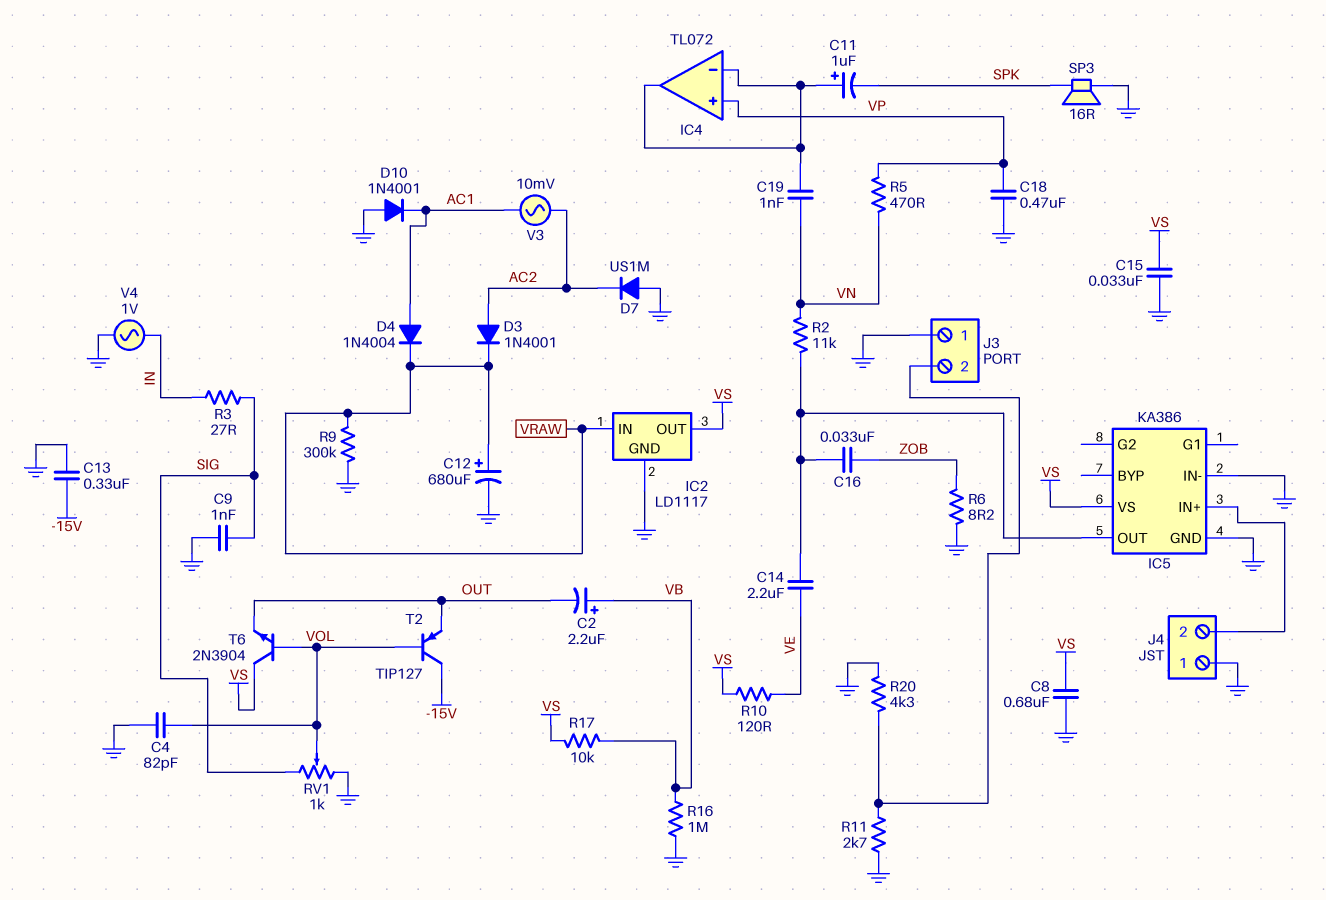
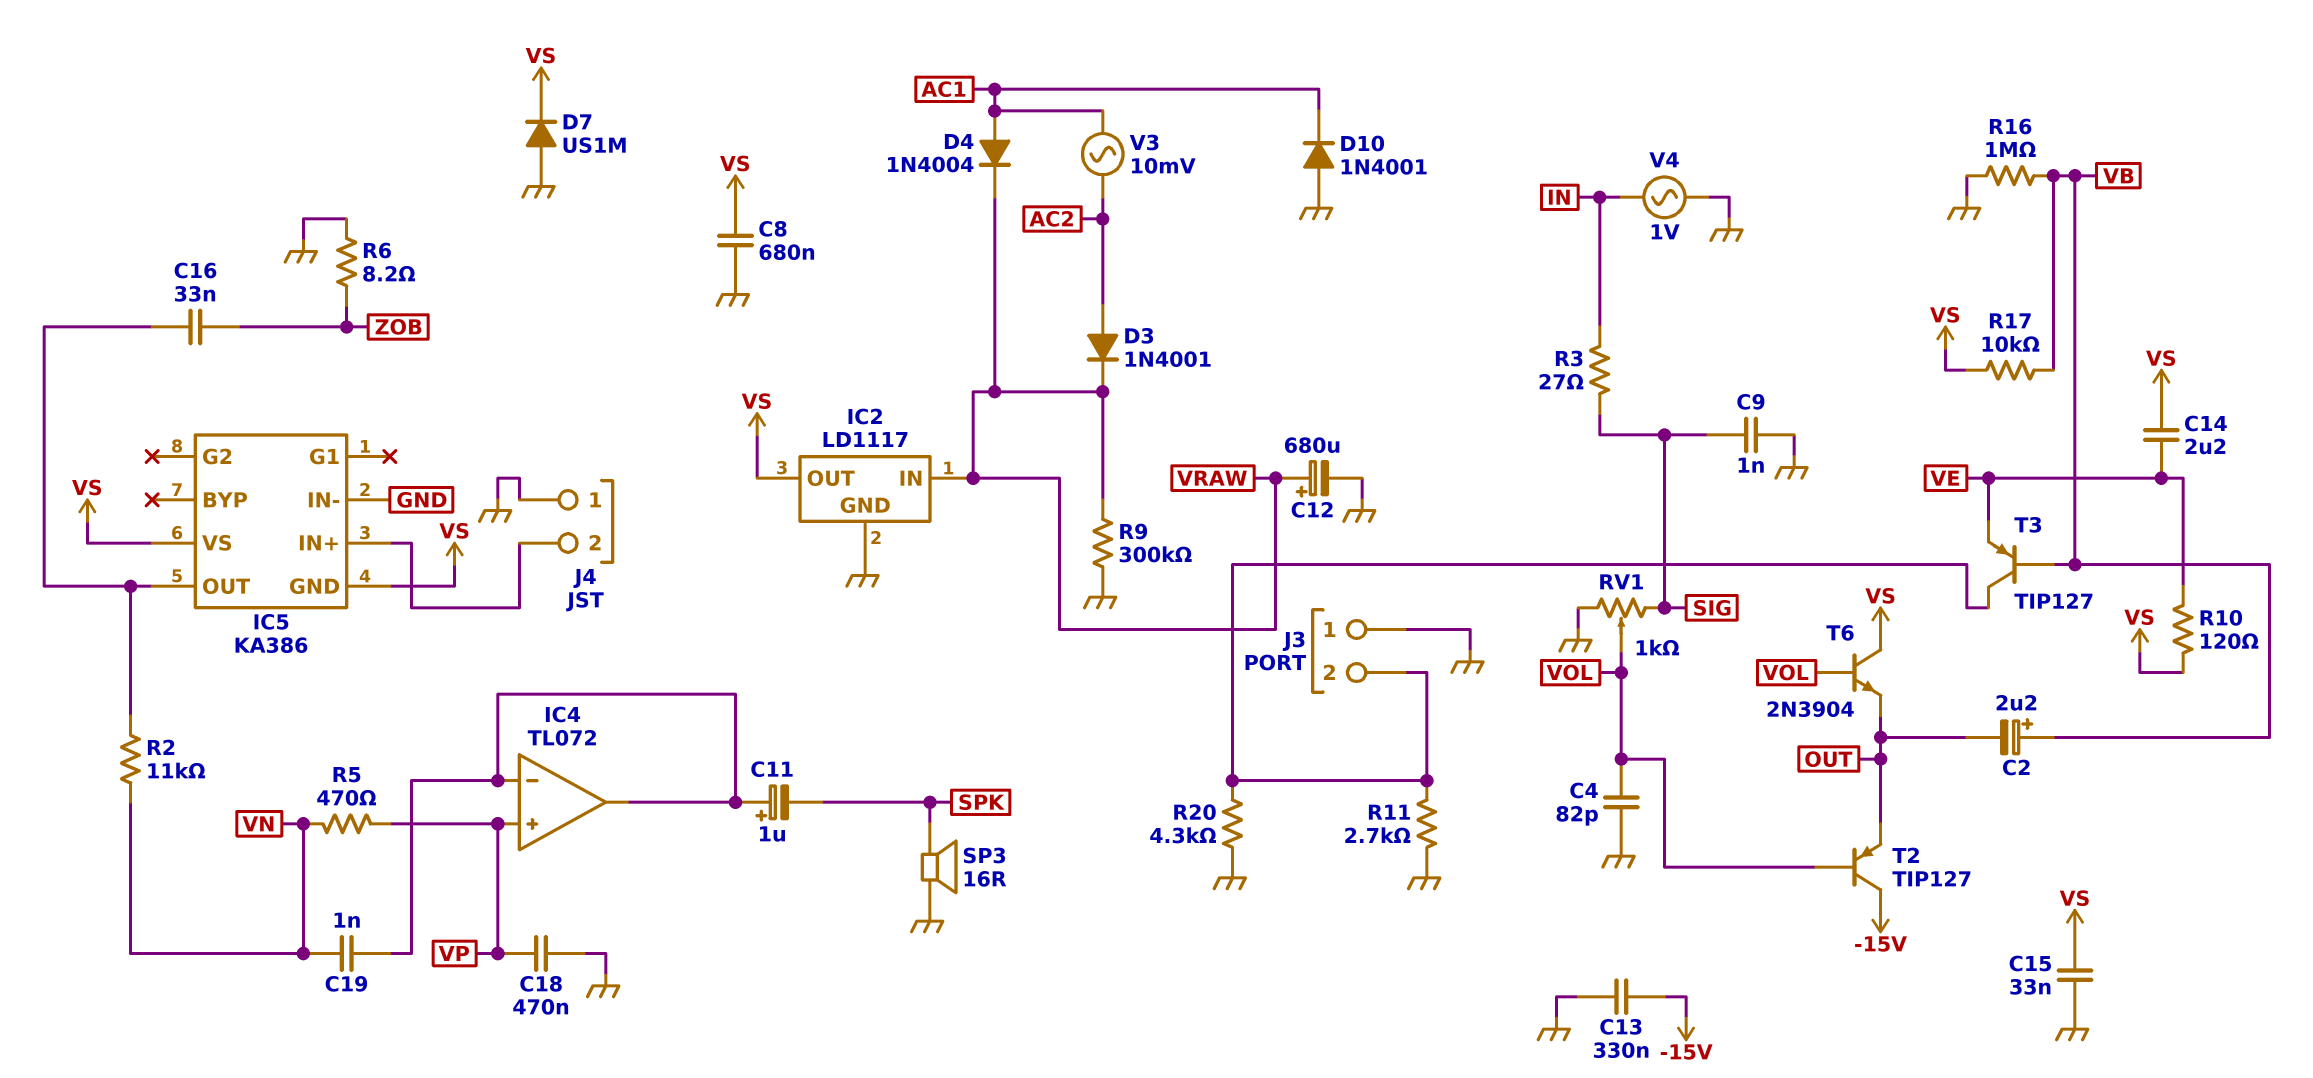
C14: 2.2uF (IC5/OUT, VE) -> 2.2uF (VE, VS)
D7: diode US1M (A GND, K AC2) -> diode US1M (A GND, K VS)
IC5 pin GND: GND -> VS
T3: none -> PNP TIP127 (B VB, C J3/2, E VE)

